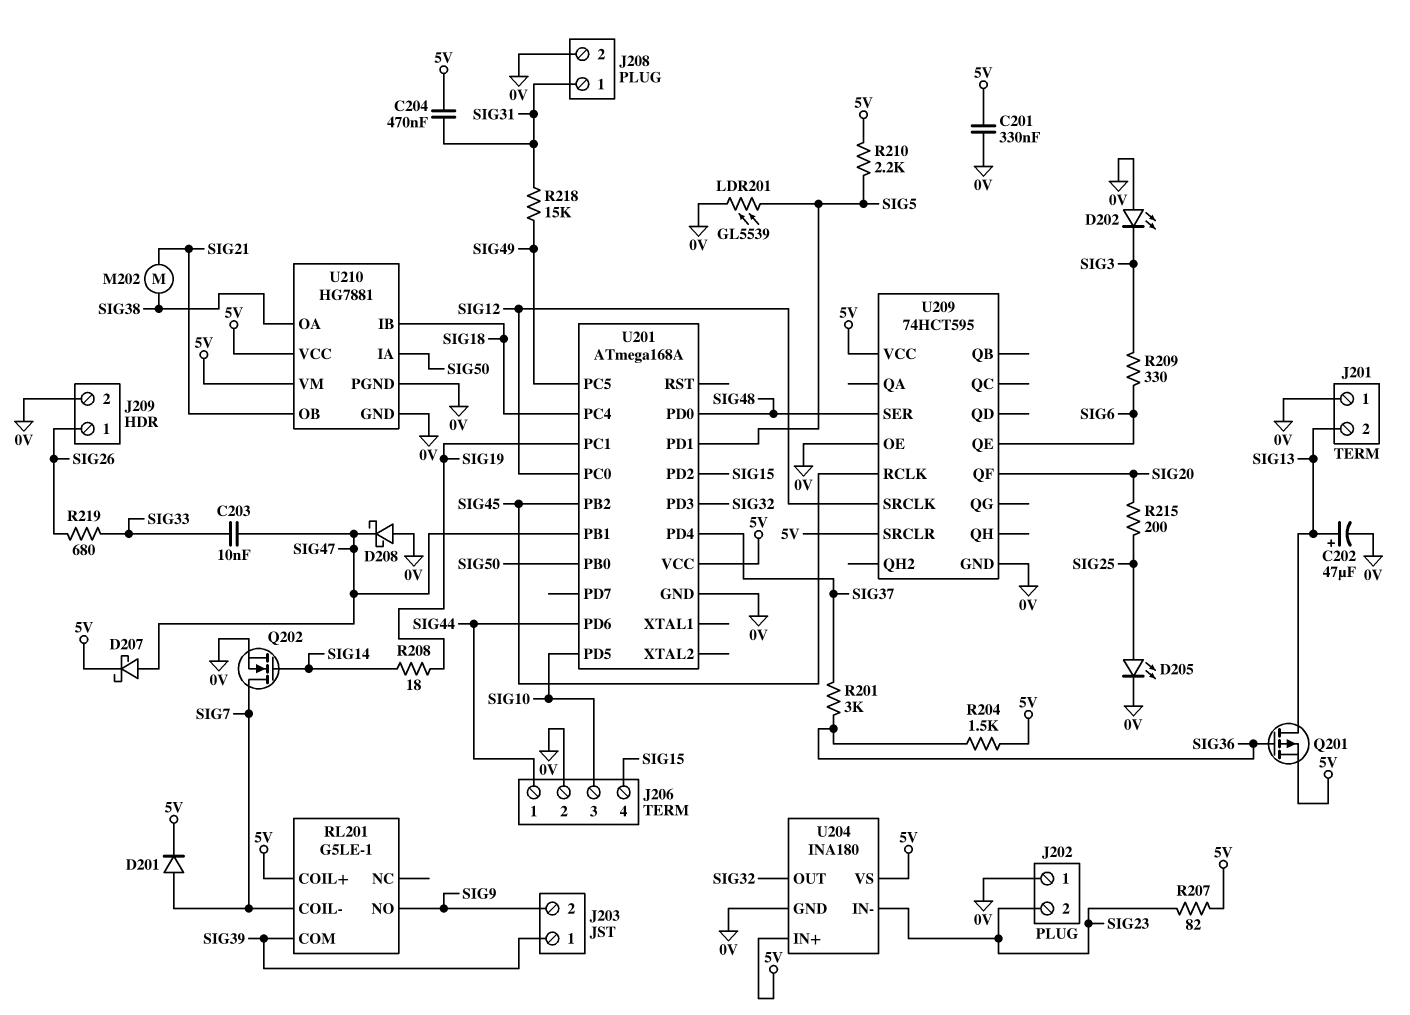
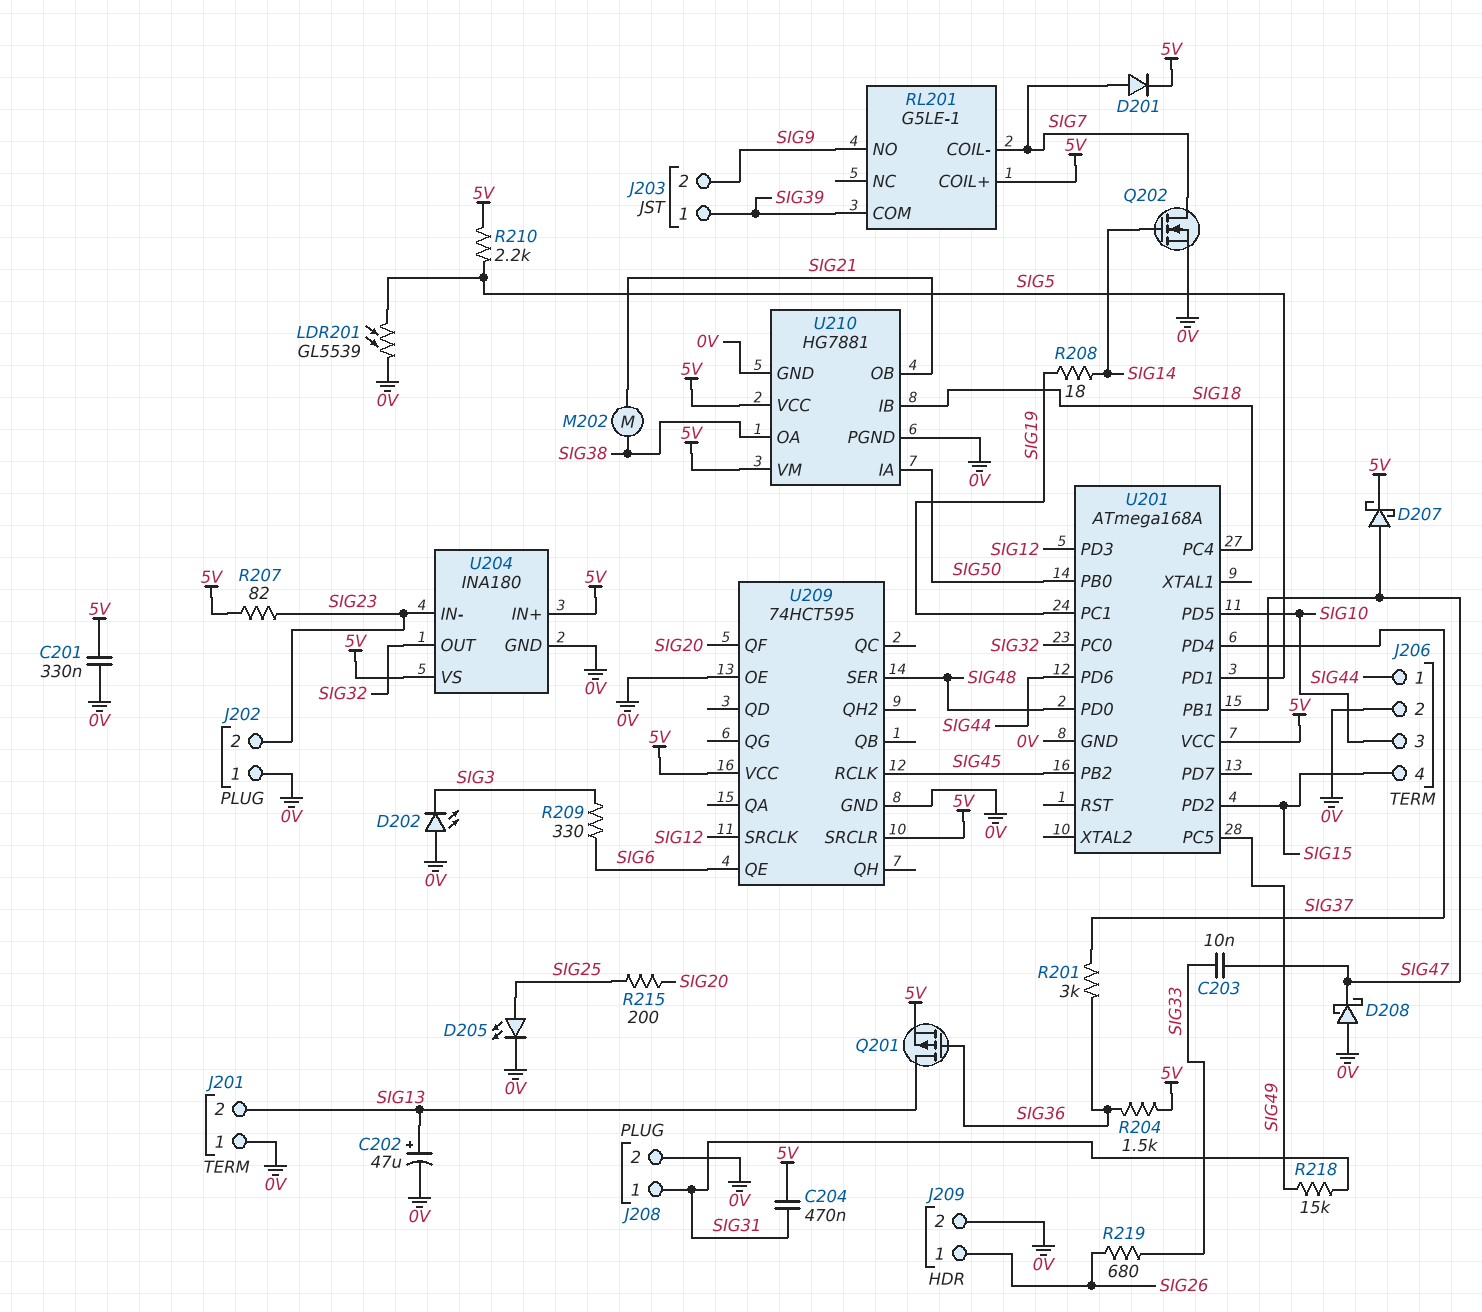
U201 pin PC0: SIG12 -> SIG32
U201 pin PD3: SIG32 -> SIG12

